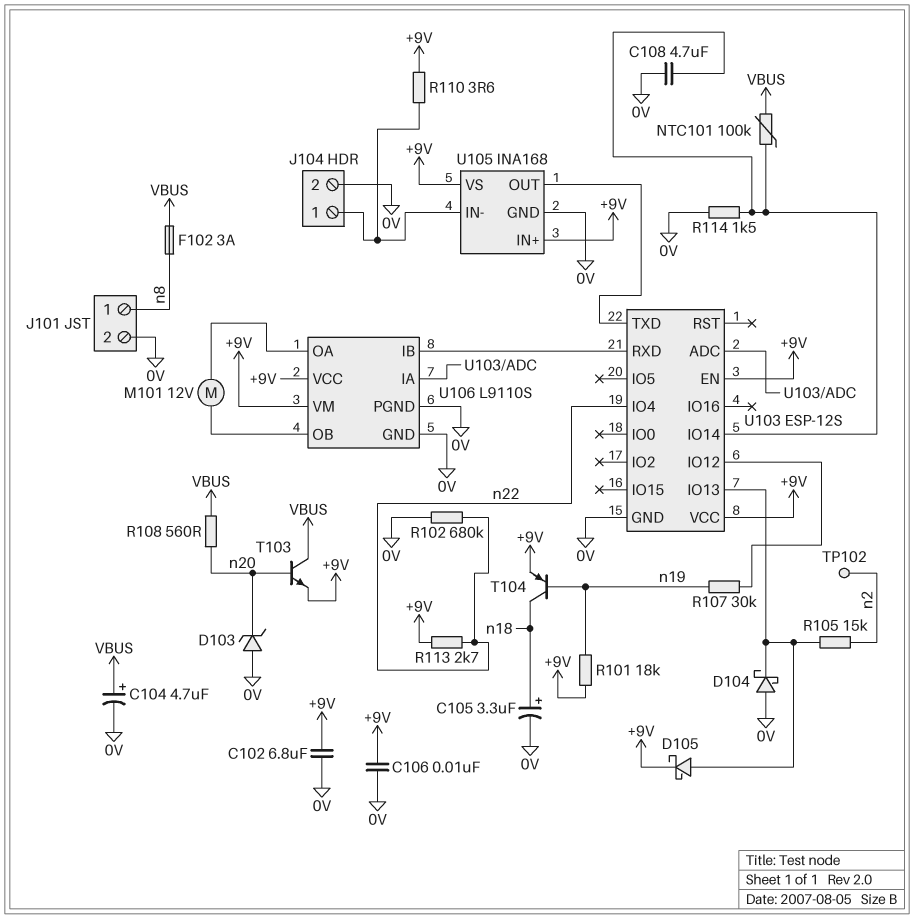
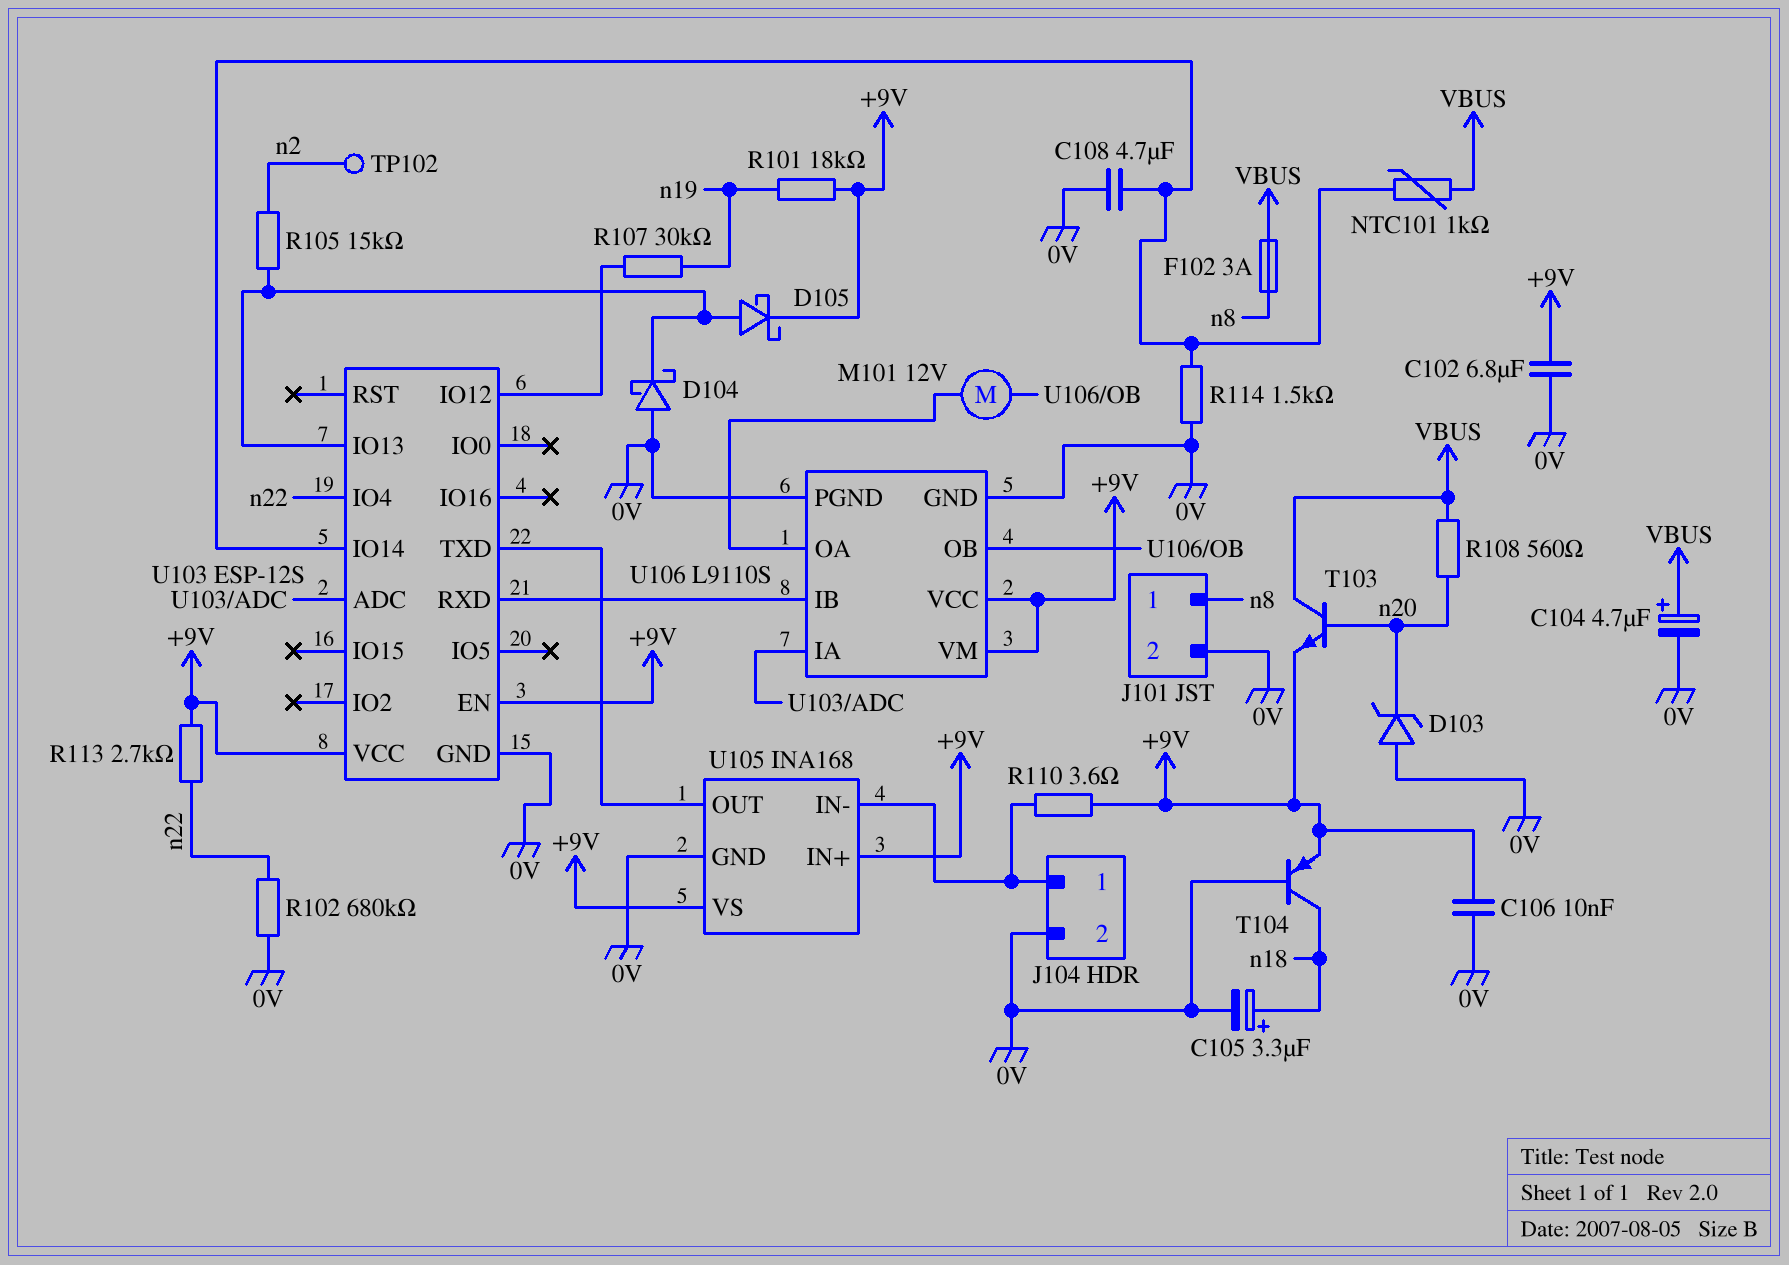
NTC101: 100k (U103/IO14, VBUS) -> 1k (U103/IO14, VBUS)
T104: PNP (B n19, C n18, E +9V) -> PNP (B 0V, C n18, E +9V)

